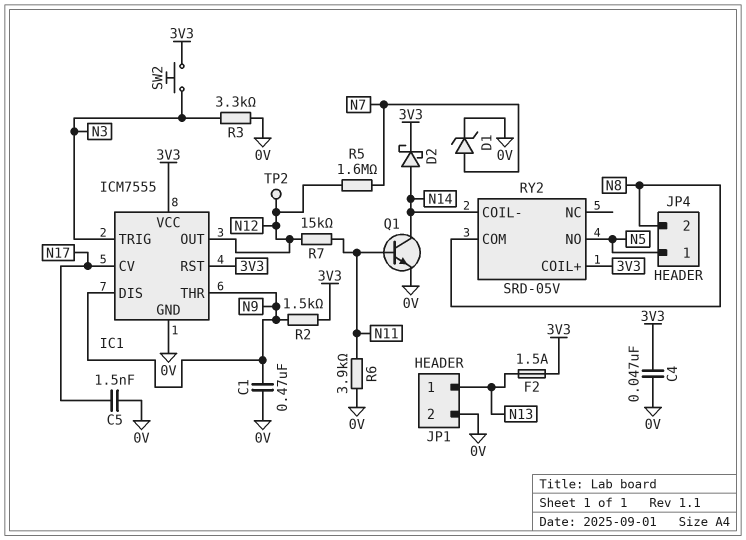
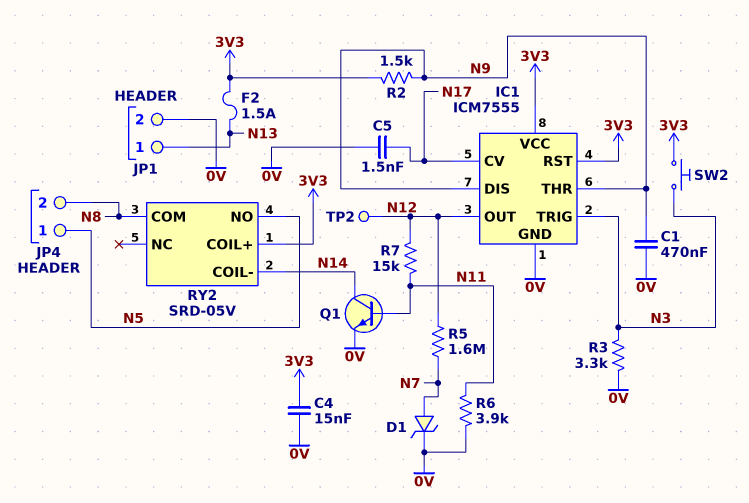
C4: 47nF (0V, 3V3) -> 15nF (0V, 3V3)
D2: schottky (A N14, K 3V3) -> none

